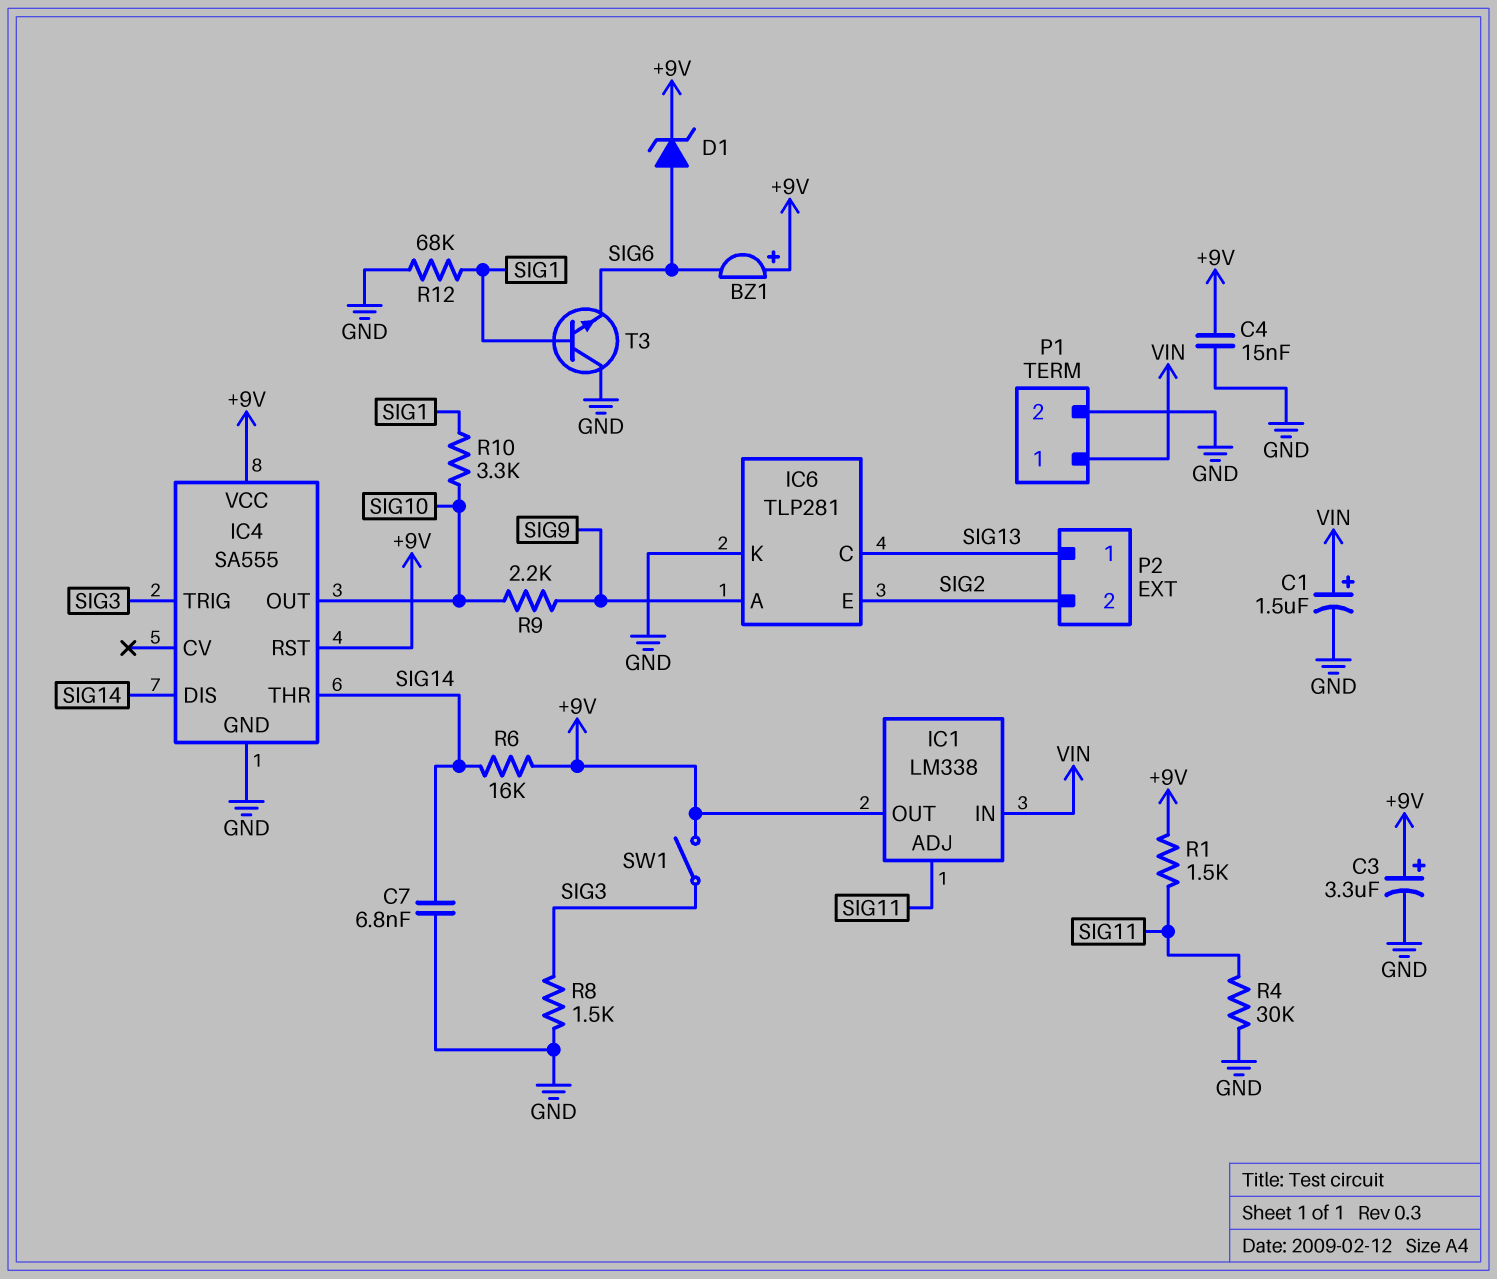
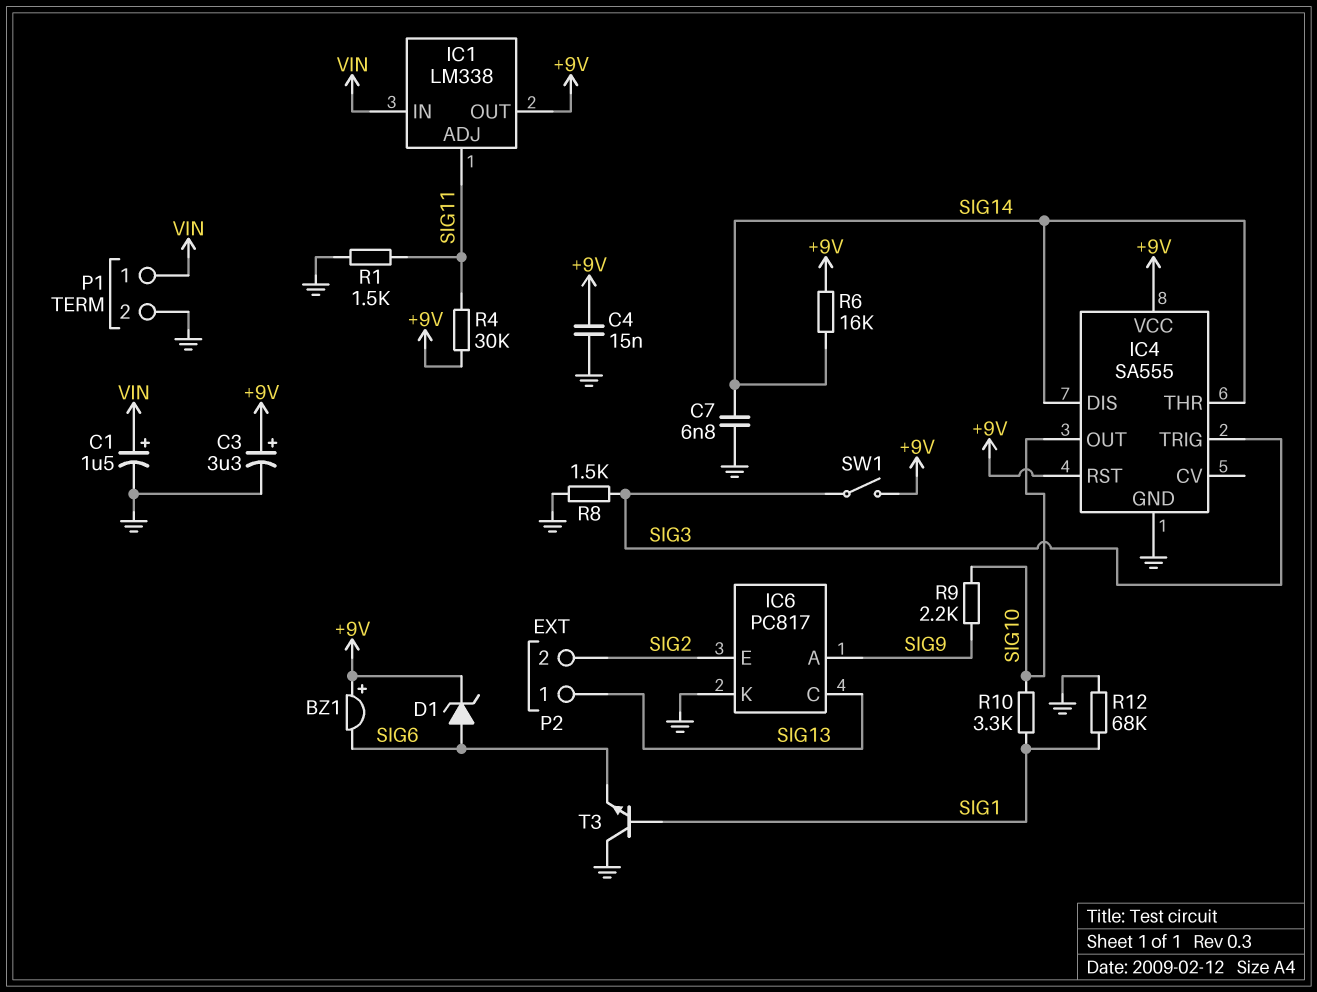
IC6: TLP281 -> PC817
R1: 1.5k (+9V, SIG11) -> 1.5k (GND, SIG11)
R4: 30k (GND, SIG11) -> 30k (+9V, SIG11)

